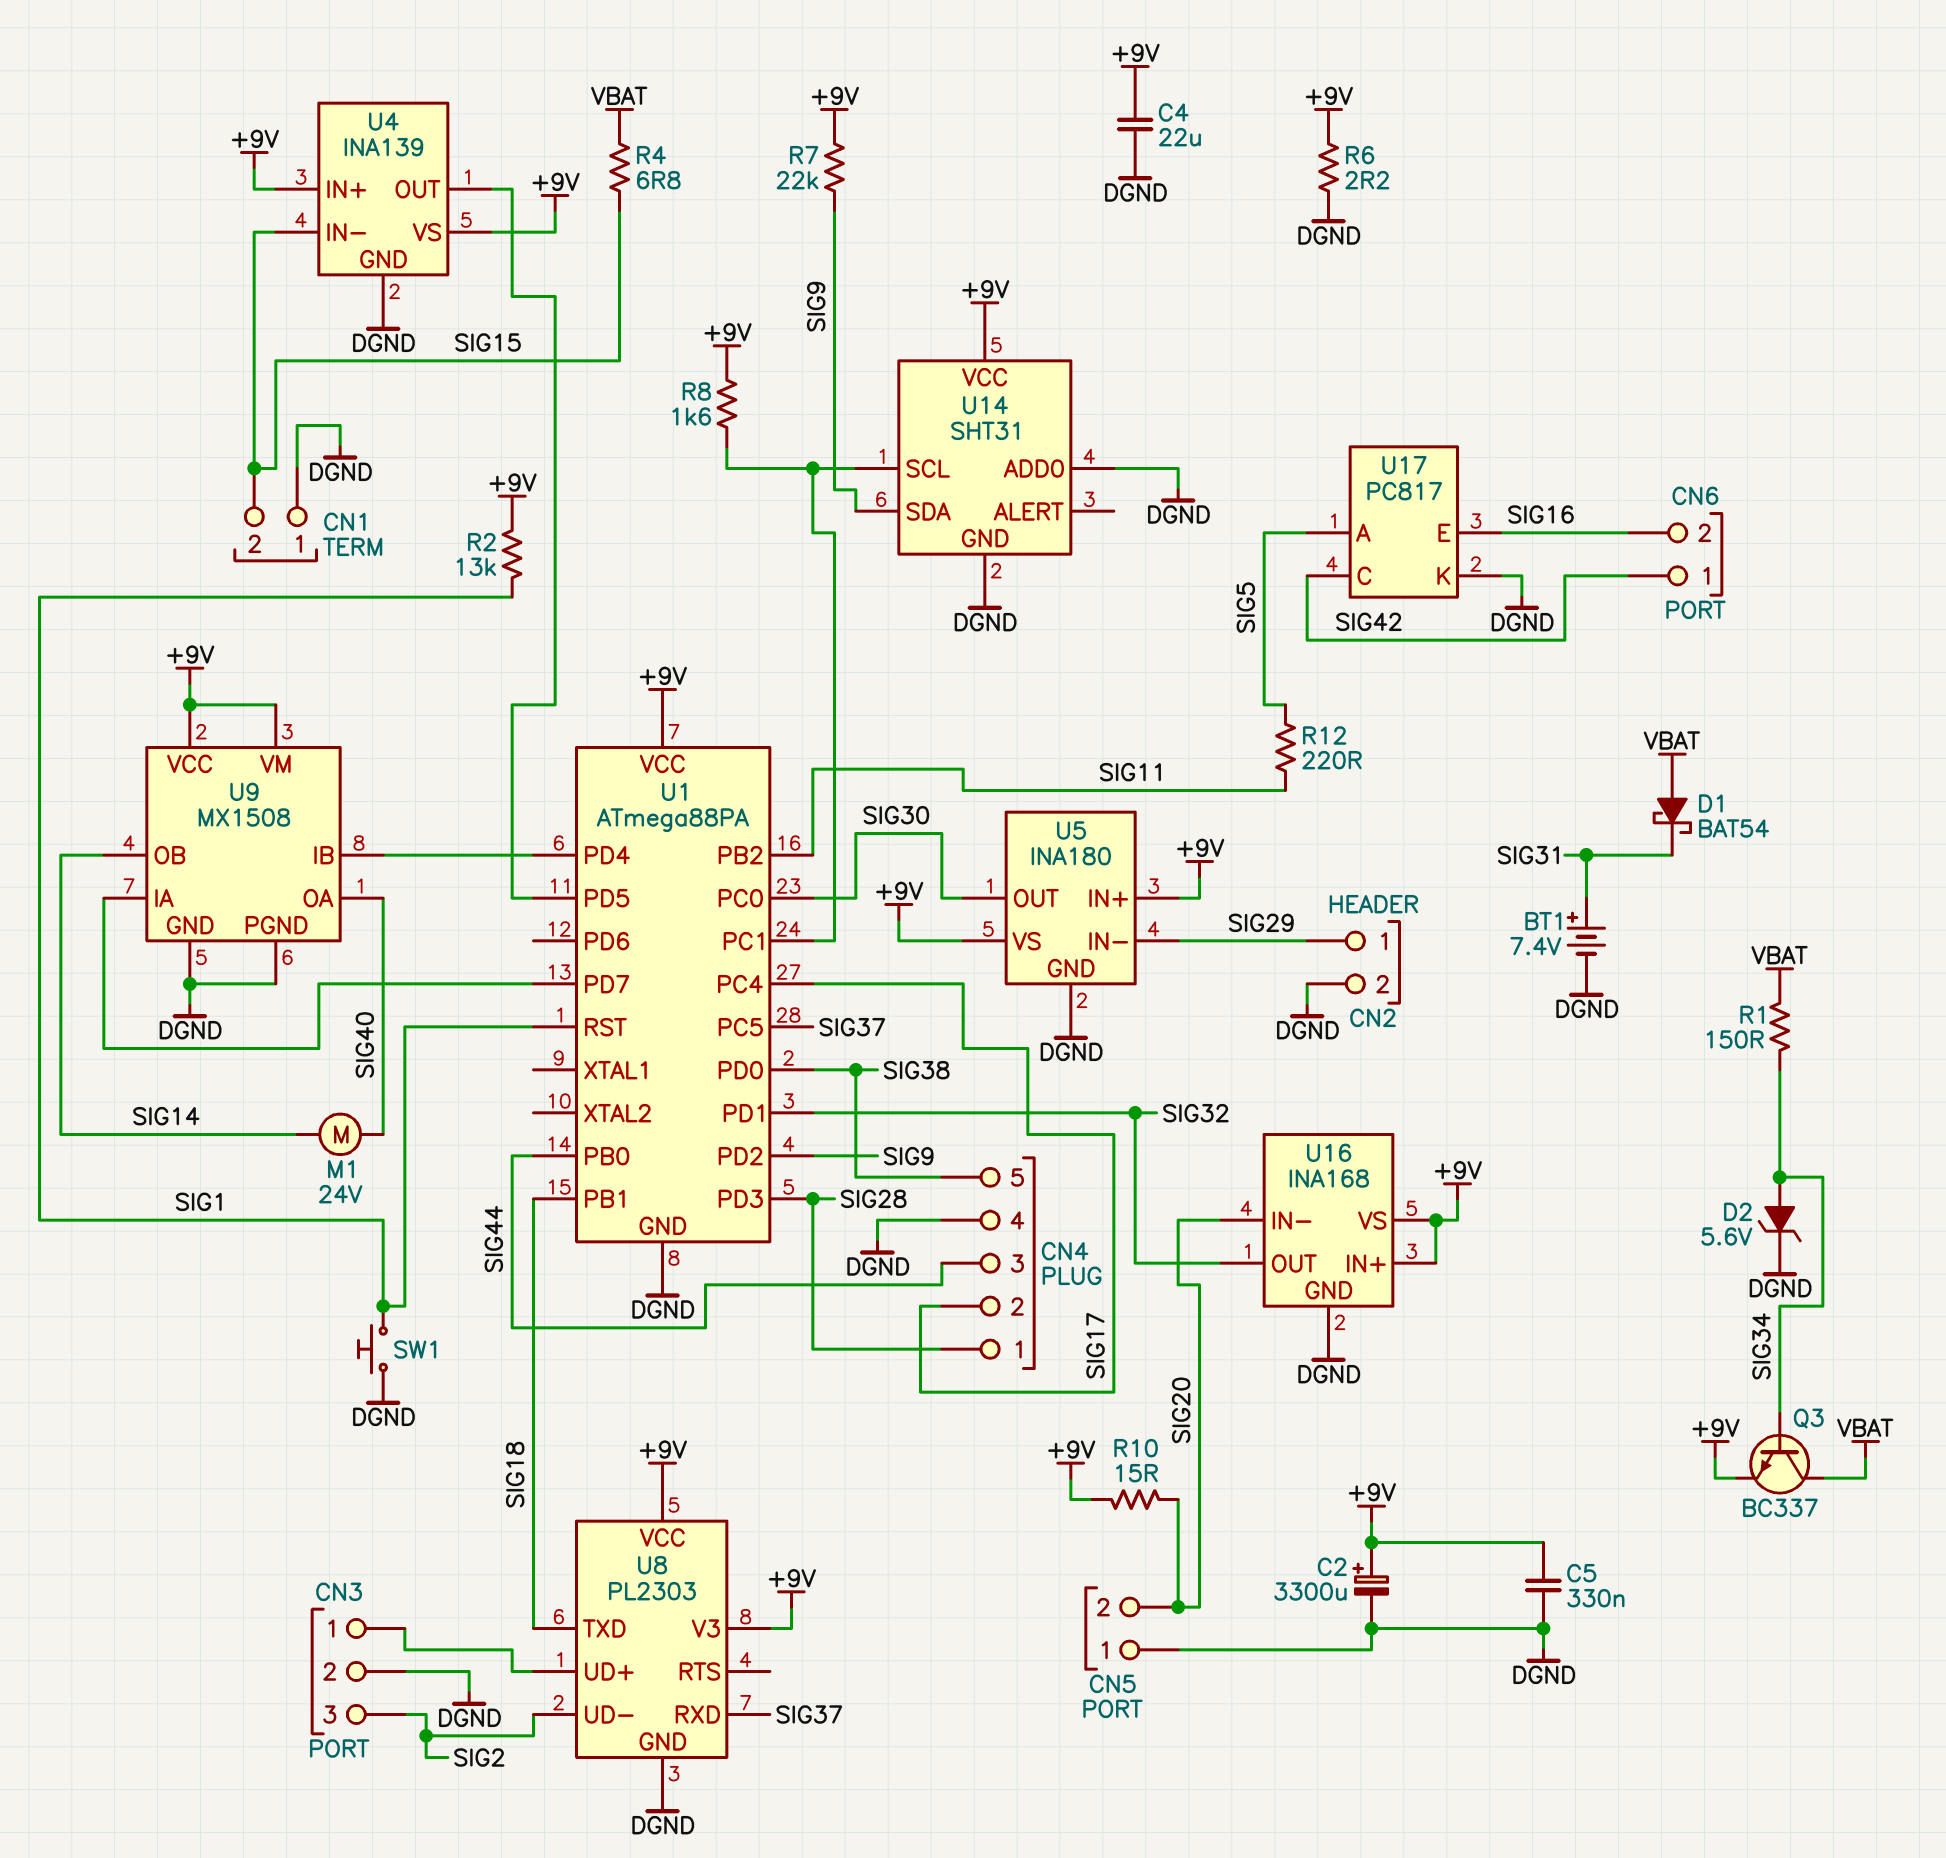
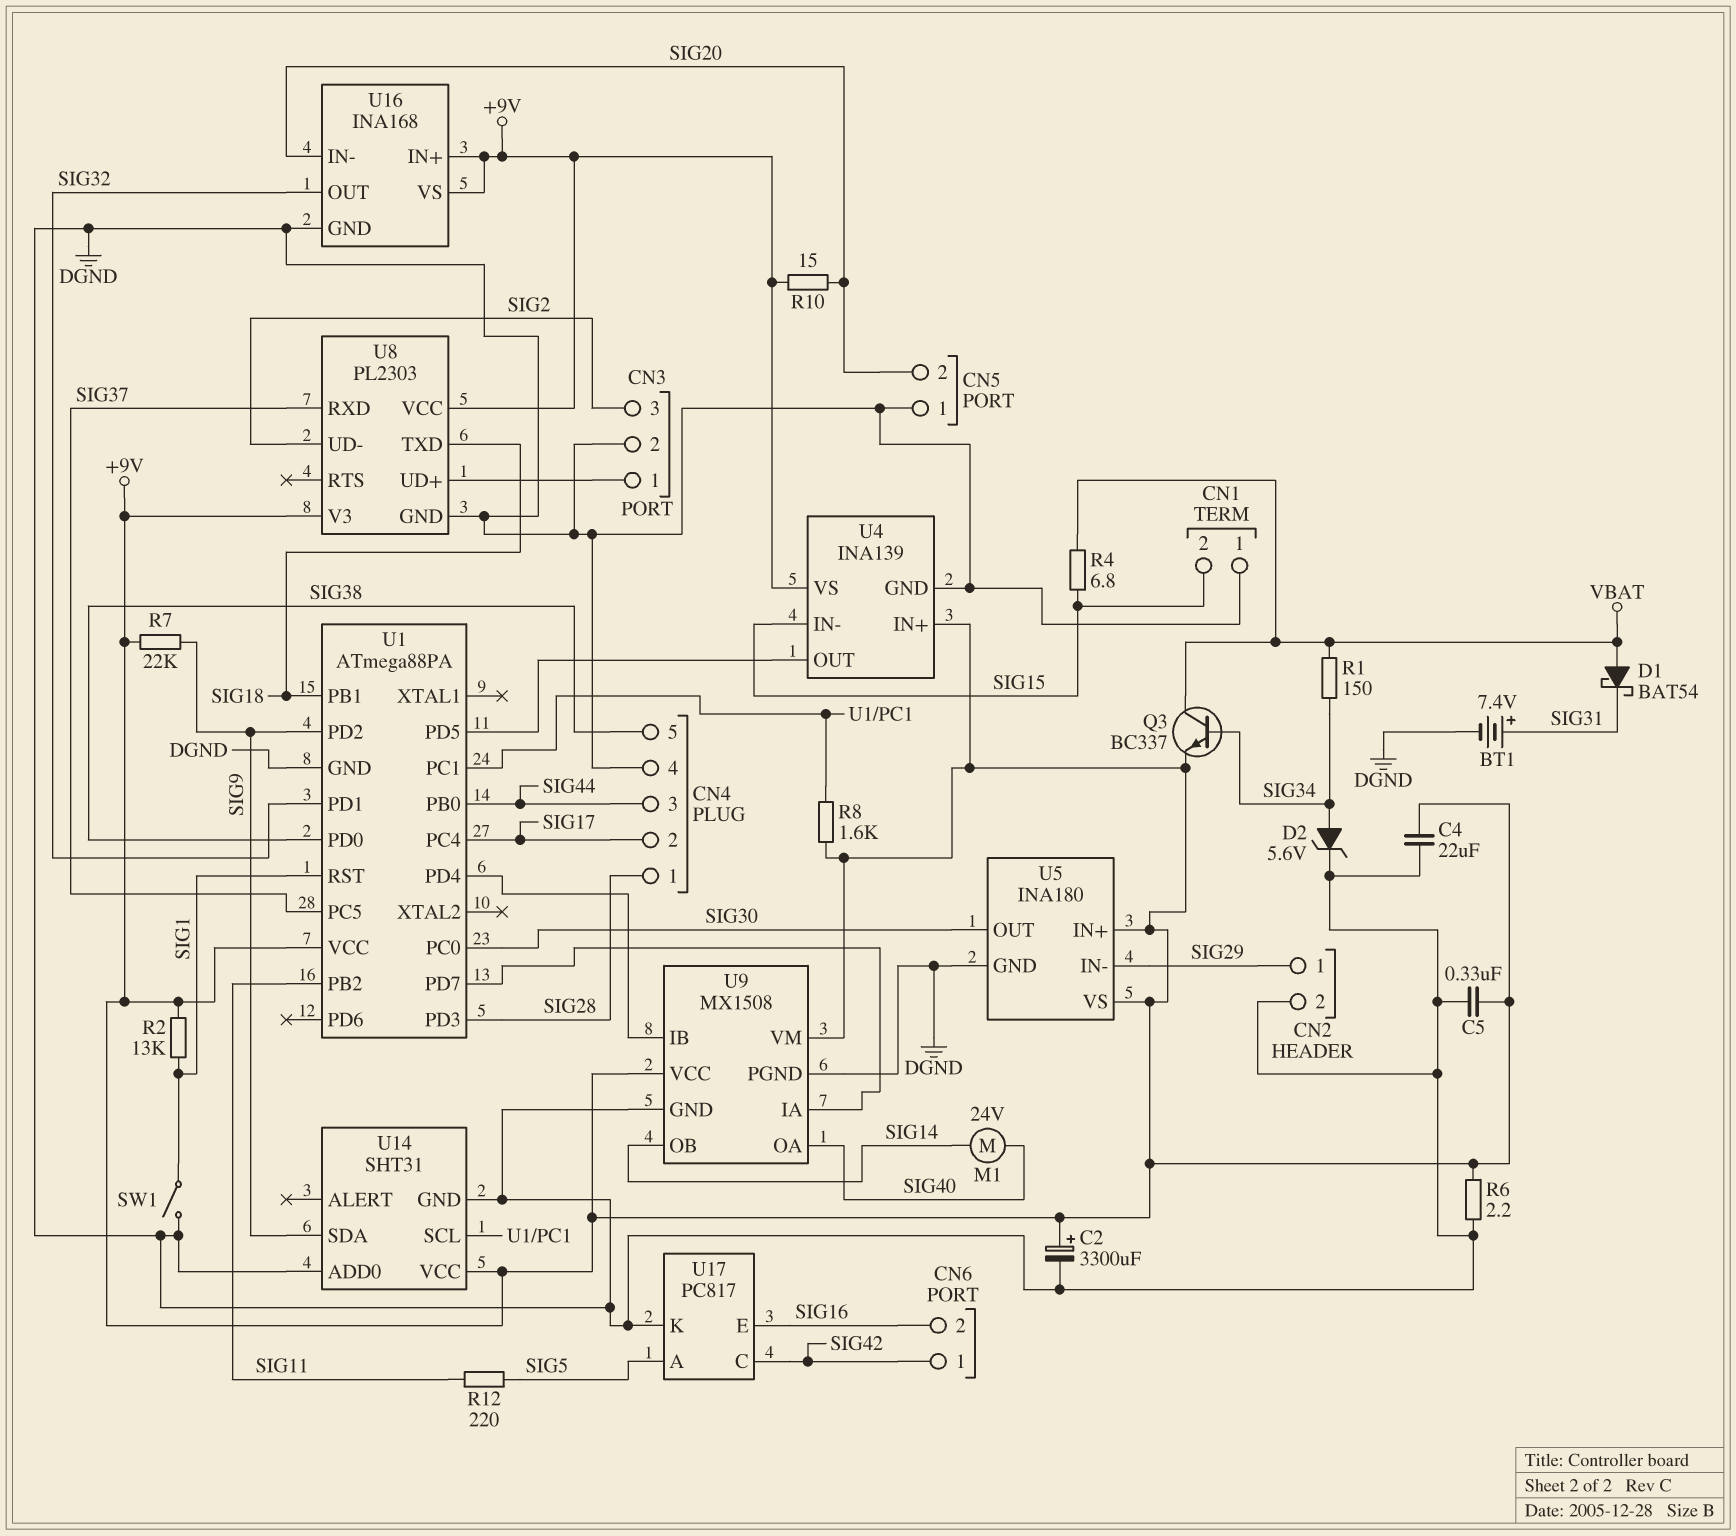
SW1: button (DGND, SIG1) -> switch (DGND, SIG1)

